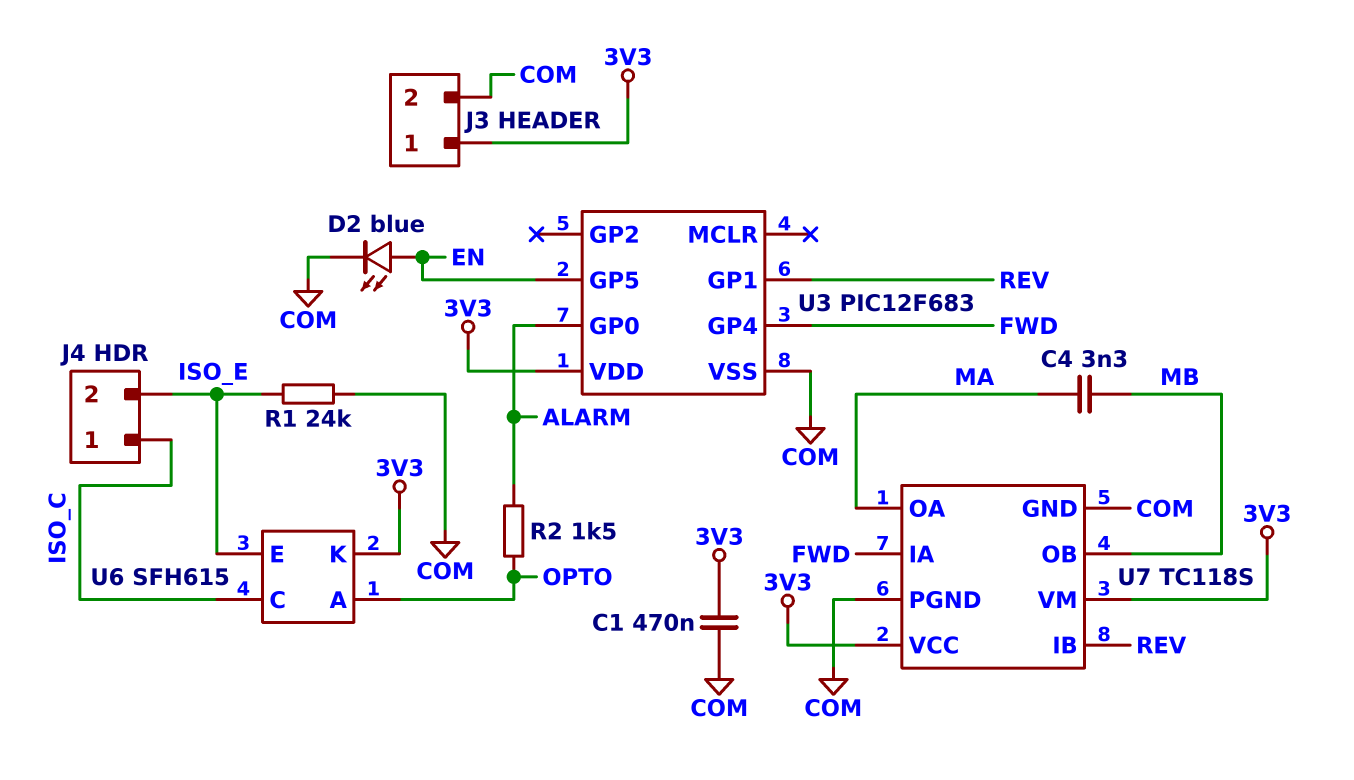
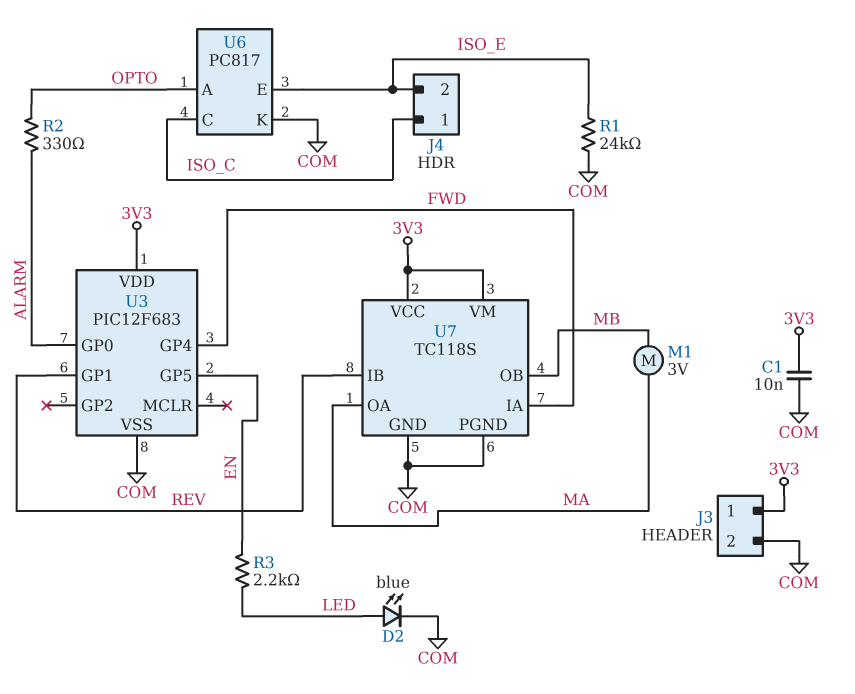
C1: 470nF (3V3, COM) -> 10nF (3V3, COM)
C4: 3.3nF (MA, MB) -> none
D2: LED blue (A EN, K COM) -> LED blue (A LED, K COM)
M1: none -> motor 3V (MA, MB)
R2: 1.5k (ALARM, OPTO) -> 330 (ALARM, OPTO)
R3: none -> 2.2k (EN, LED)
U6: SFH615 -> PC817
U6 pin K: 3V3 -> COM

